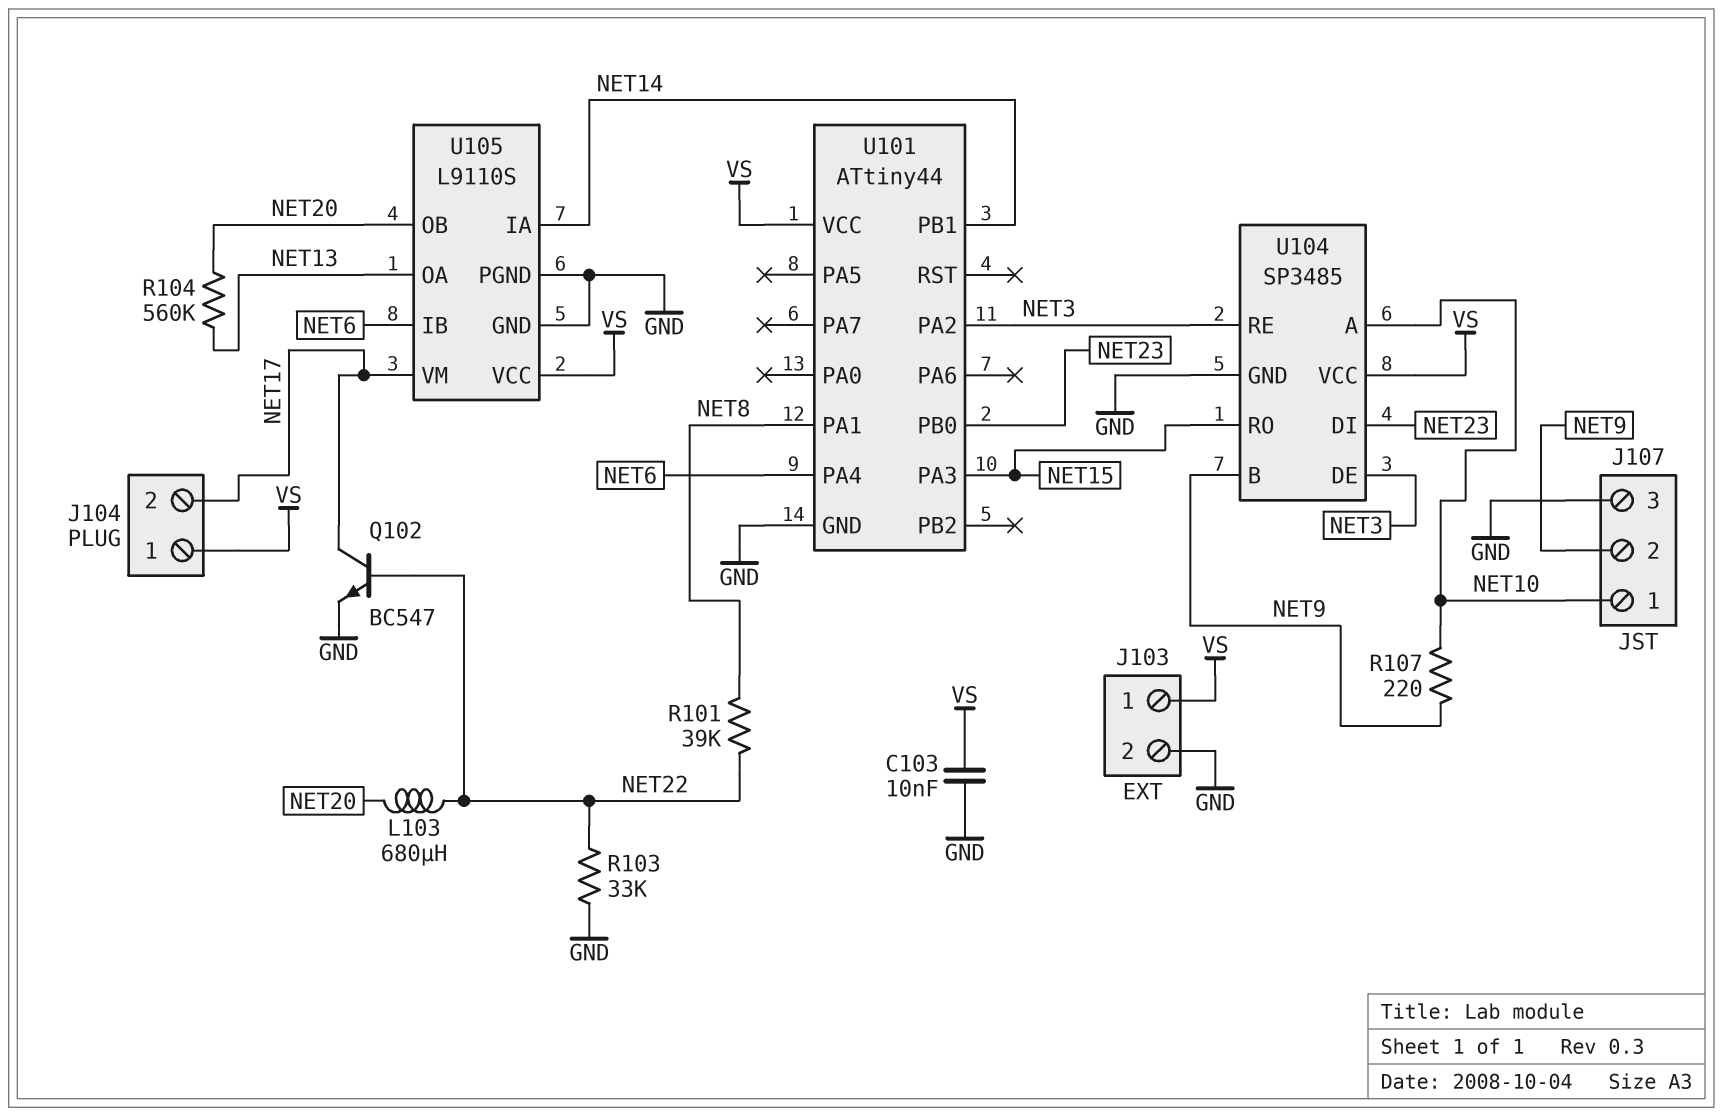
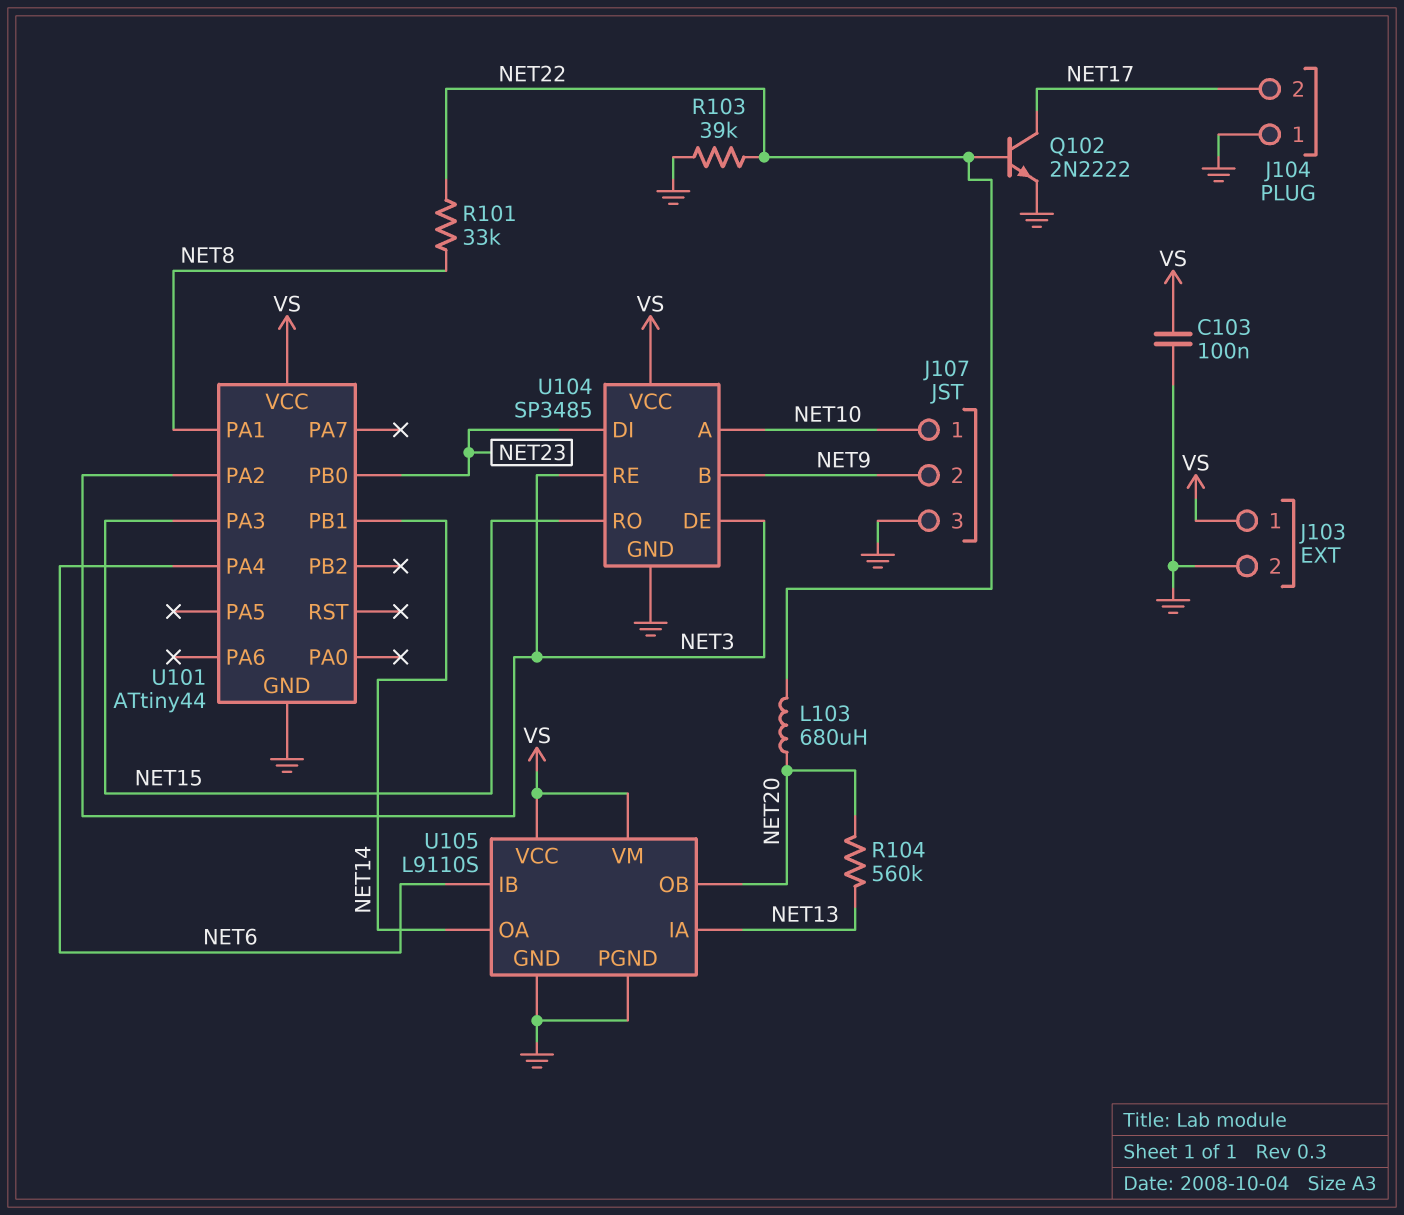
C103: 10nF (GND, VS) -> 100nF (GND, VS)
J104 pin 1: VS -> GND
Q102: NPN BC547 (B NET22, C NET17, E GND) -> NPN 2N2222 (B NET22, C NET17, E GND)
R101: 39k (NET8, NET22) -> 33k (NET8, NET22)
R103: 33k (GND, NET22) -> 39k (GND, NET22)
R107: 220 (NET9, NET10) -> none
U105 pin IA: NET14 -> NET13
U105 pin OA: NET13 -> NET14
U105 pin VM: NET17 -> VS

